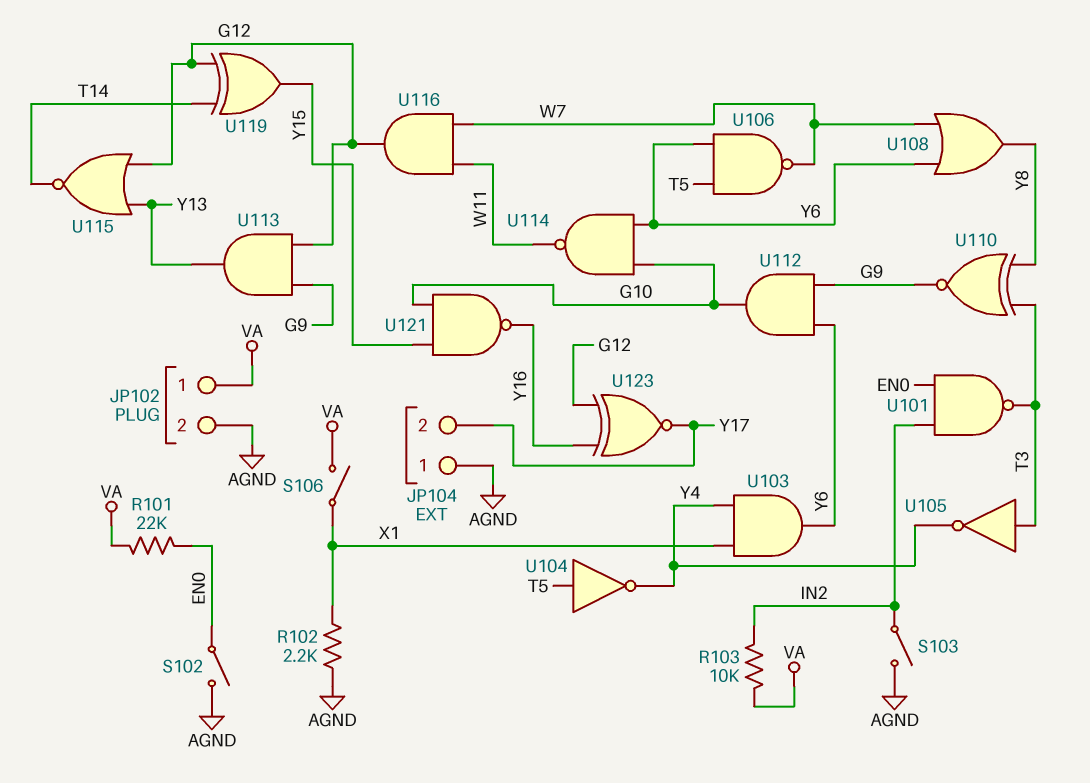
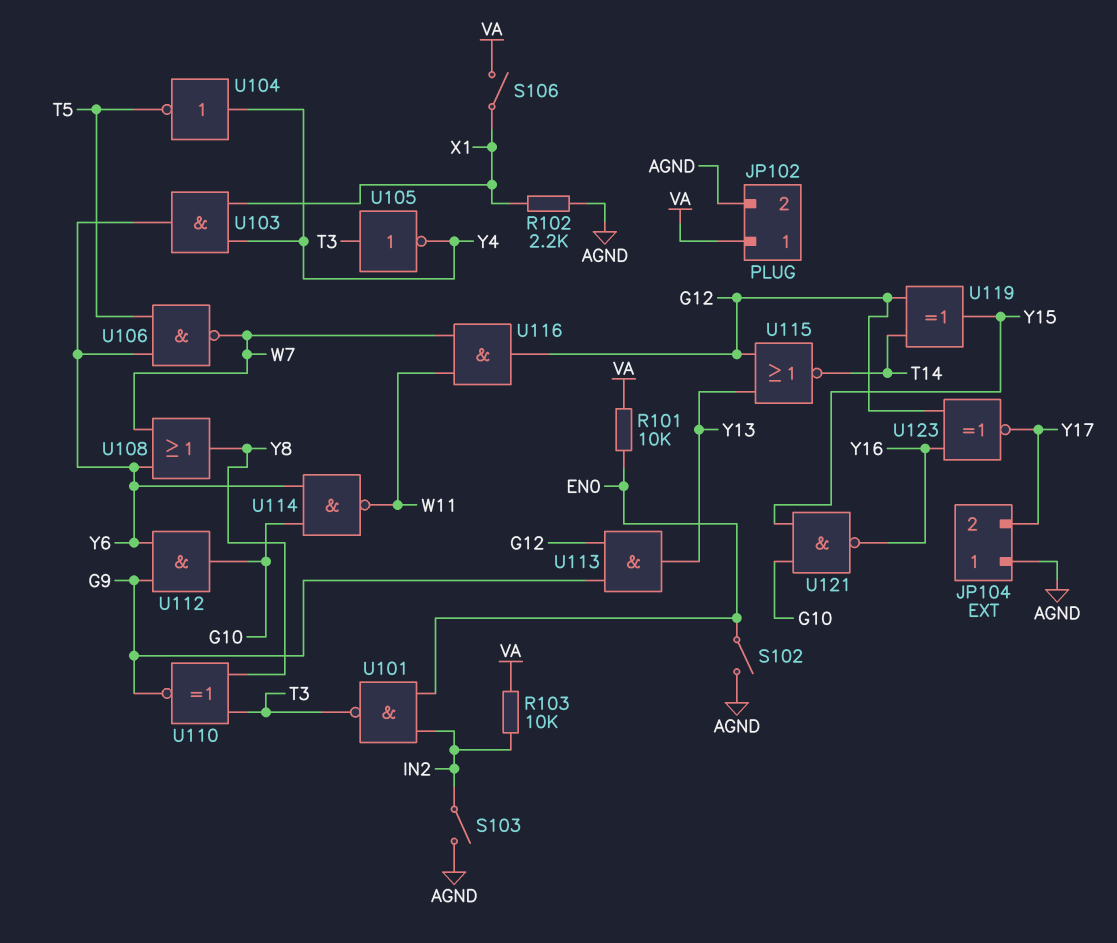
R101: 22k (EN0, VA) -> 10k (EN0, VA)
U104: NOT (in T5, out Y4) -> NOT (in Y4, out T5)

